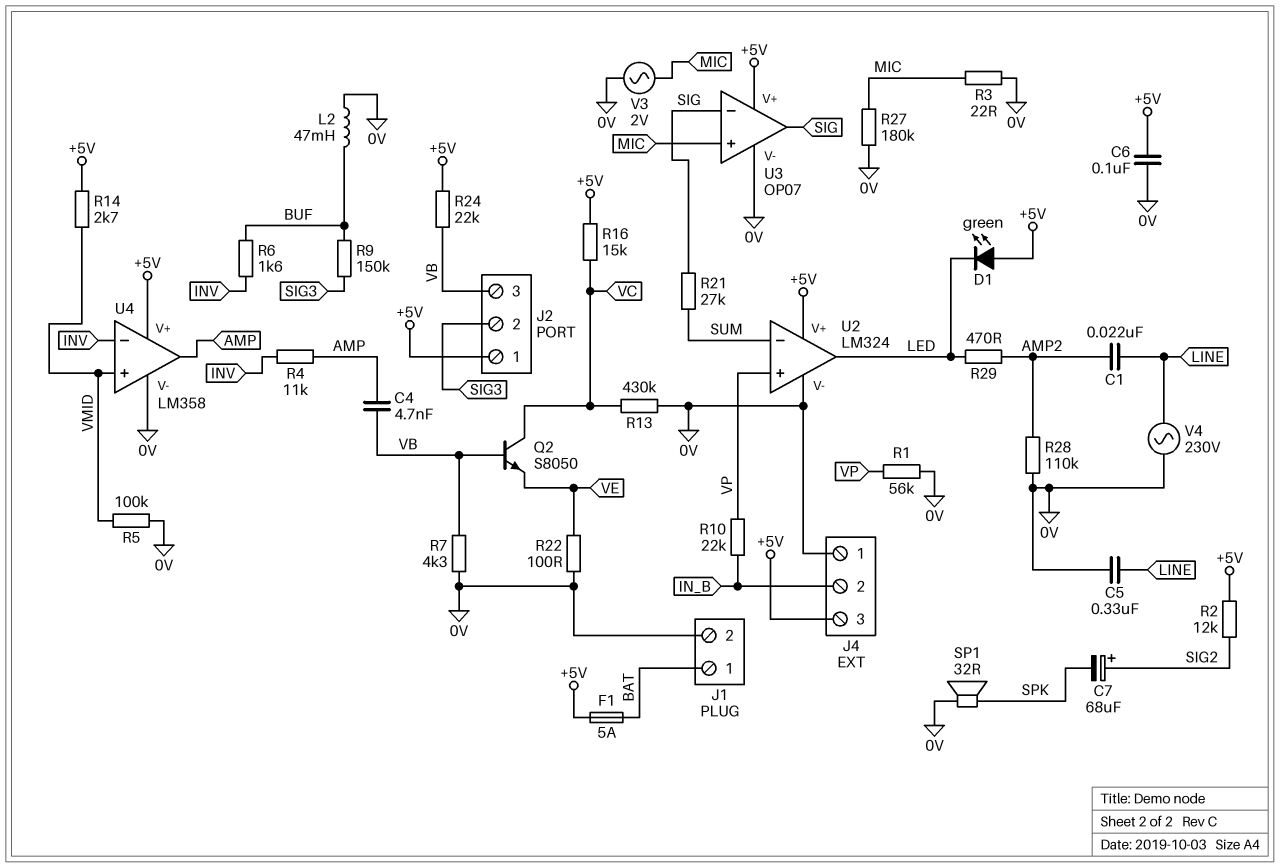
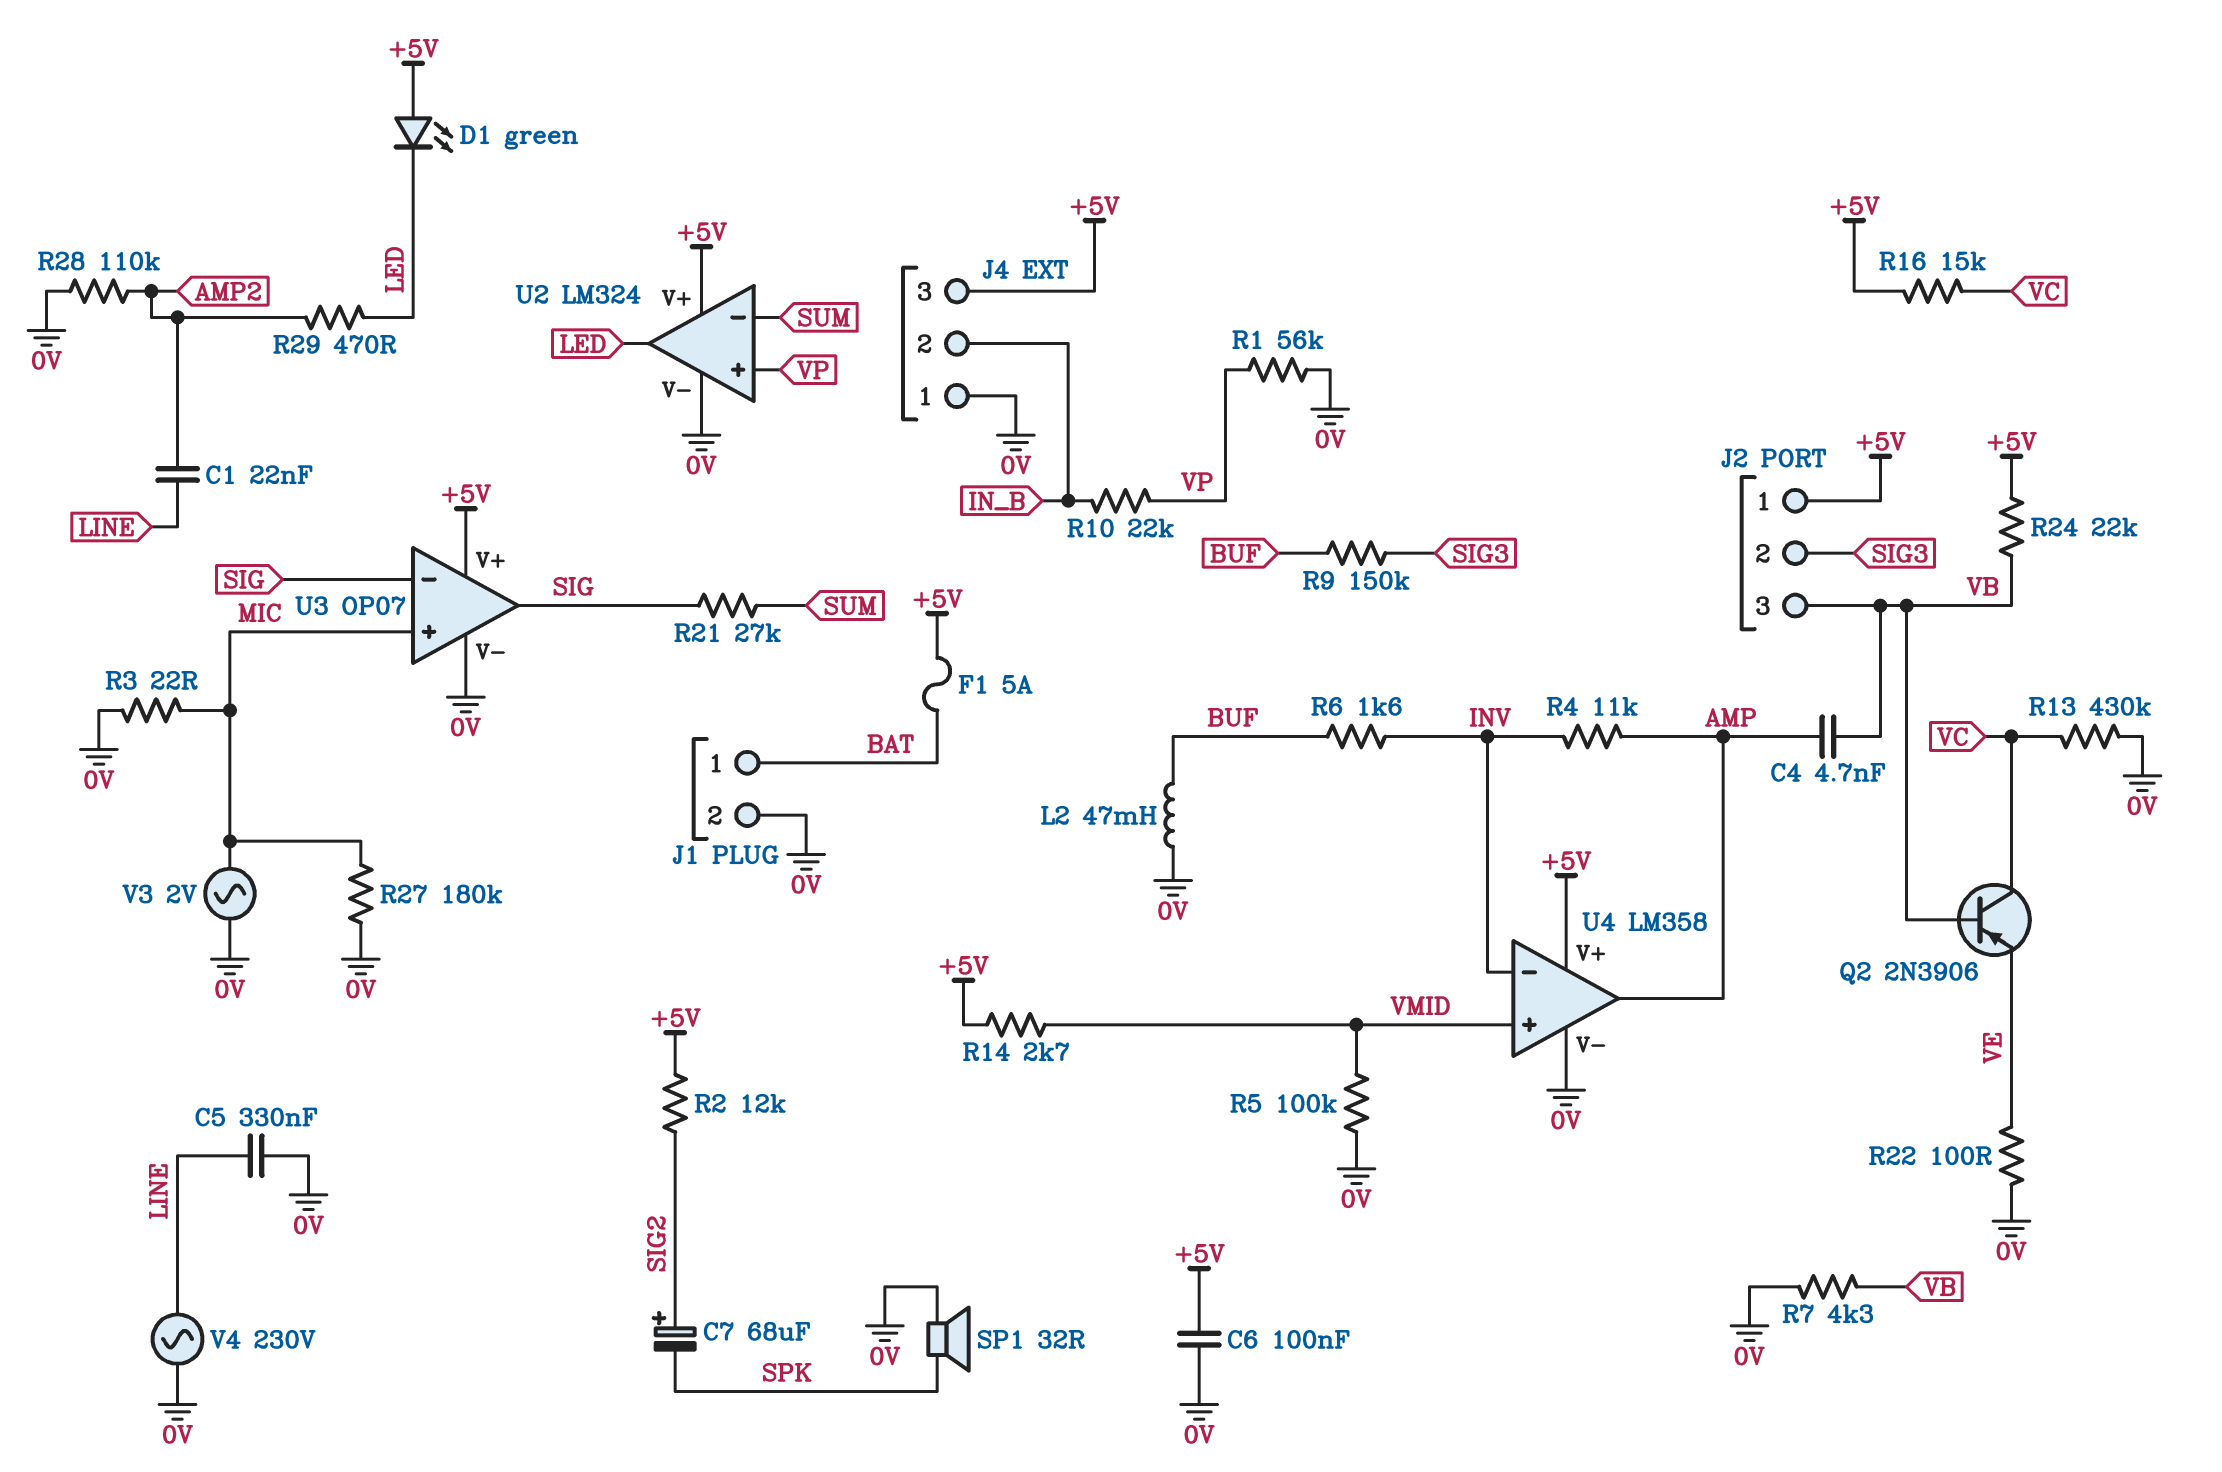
Q2: NPN S8050 (B VB, C VC, E VE) -> PNP 2N3906 (B VB, C VC, E VE)

